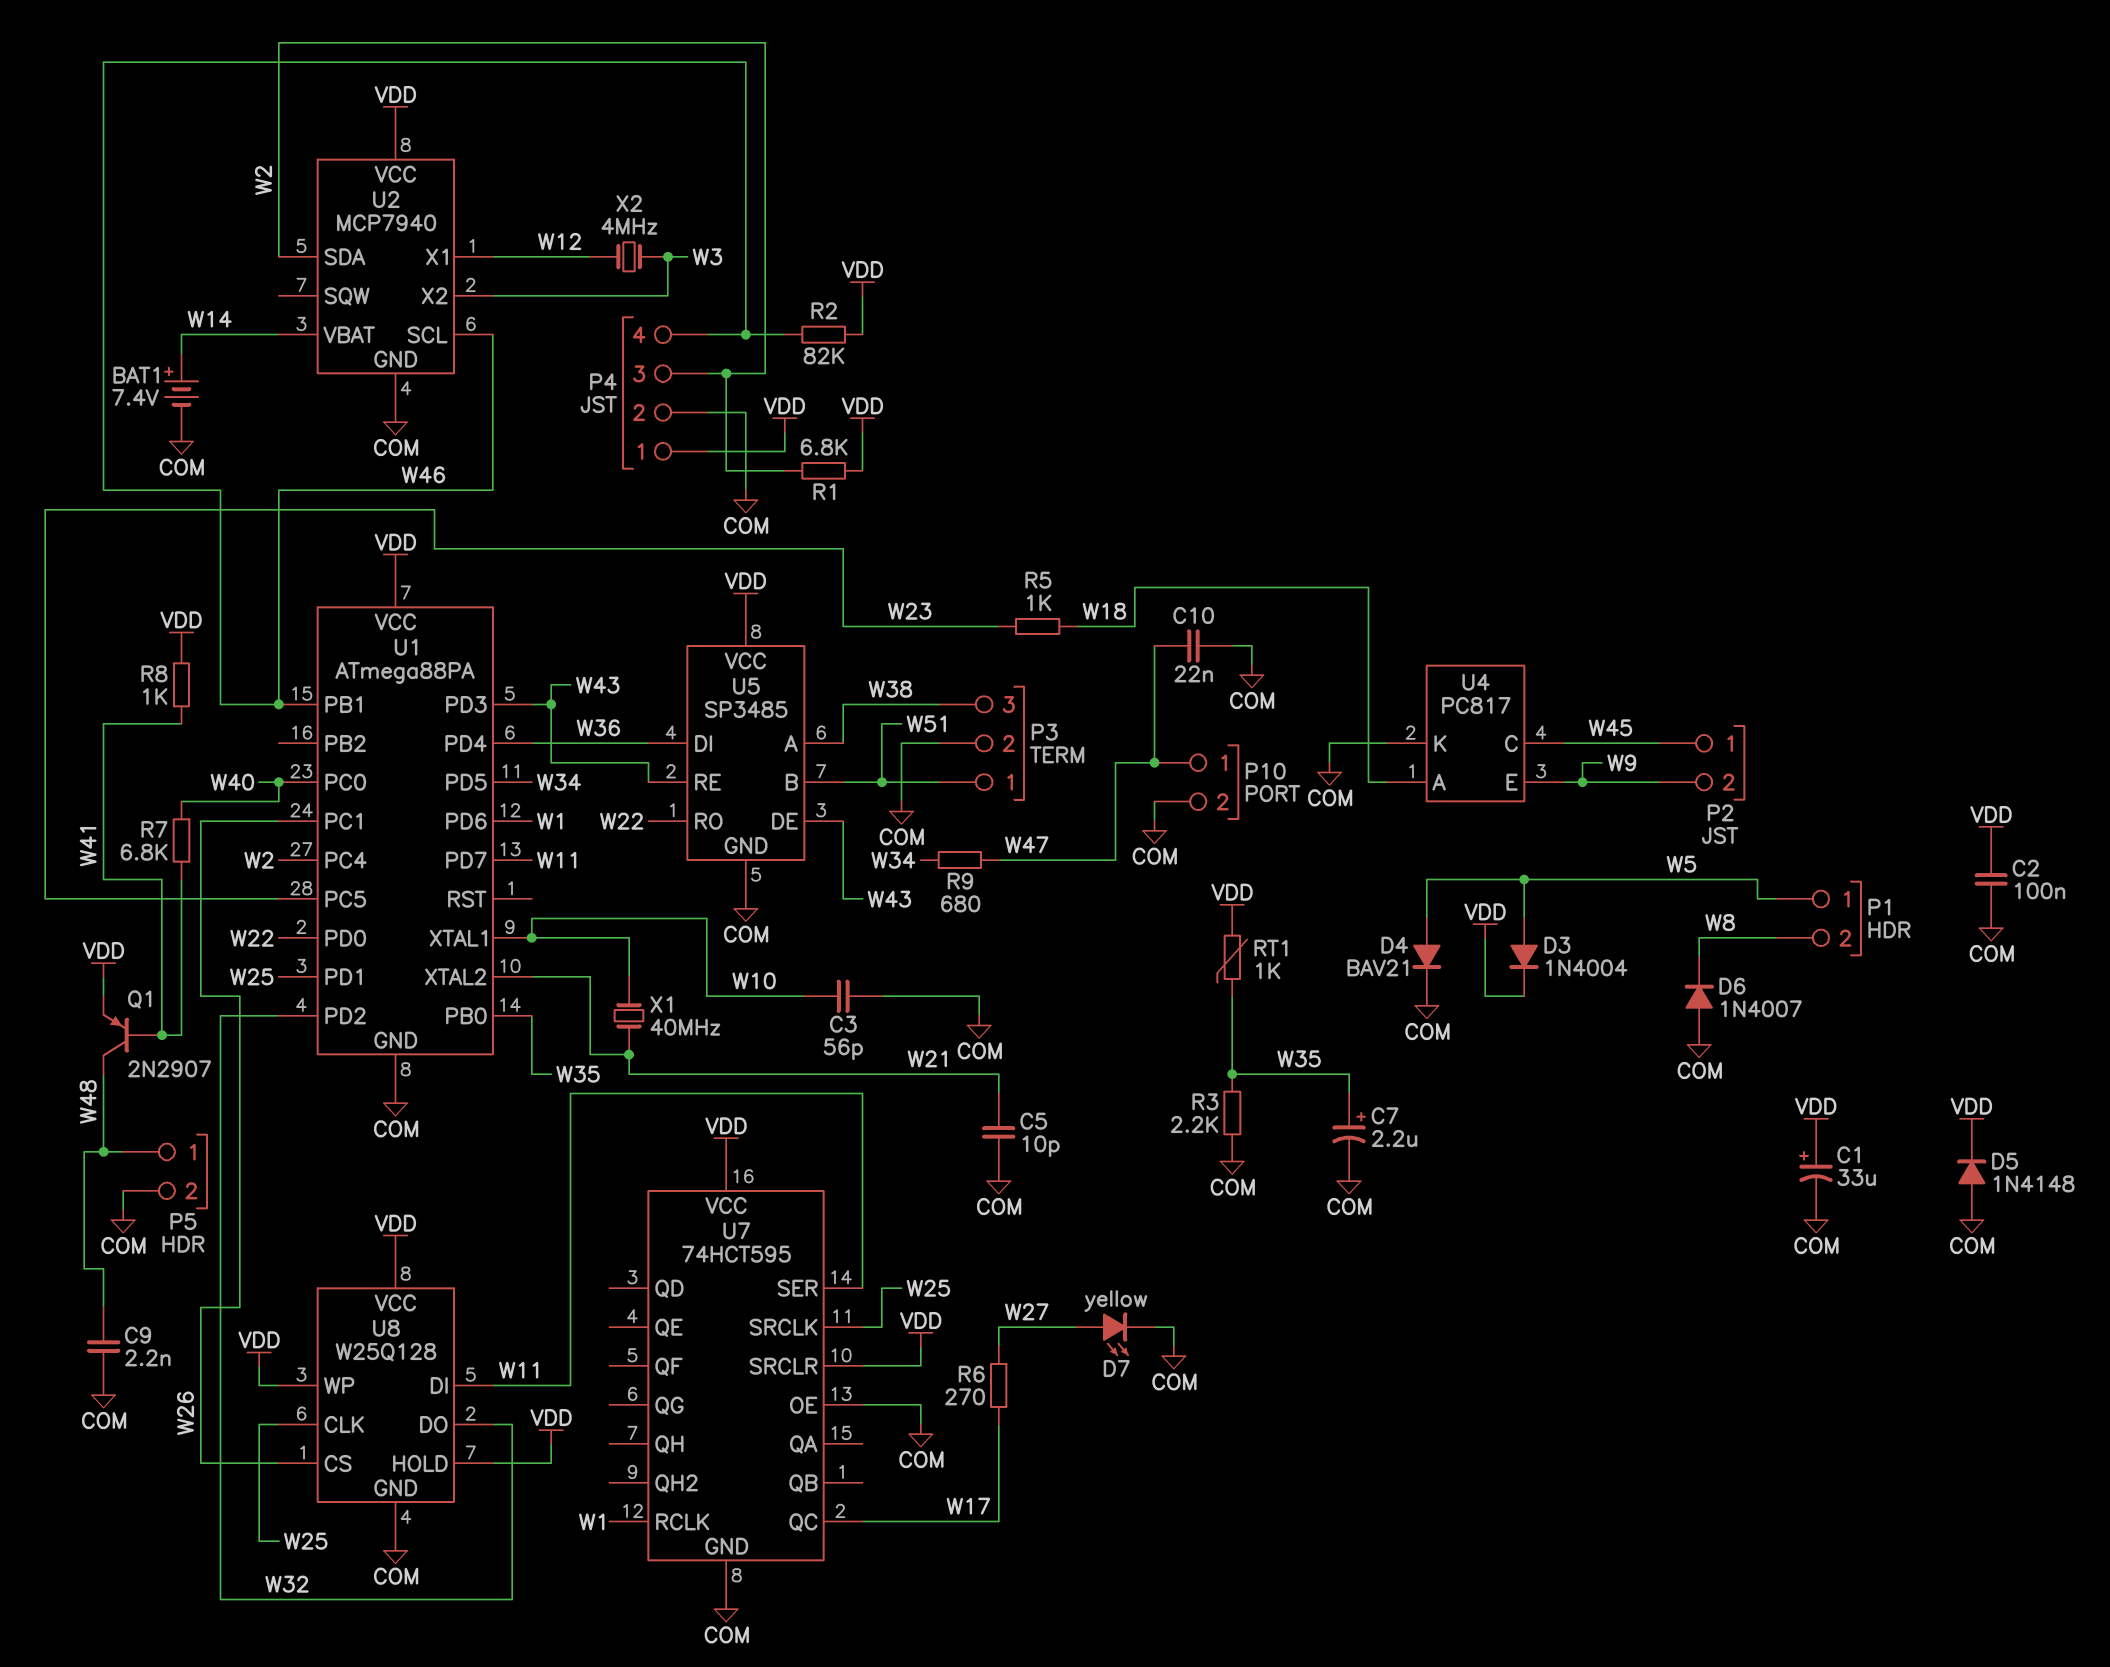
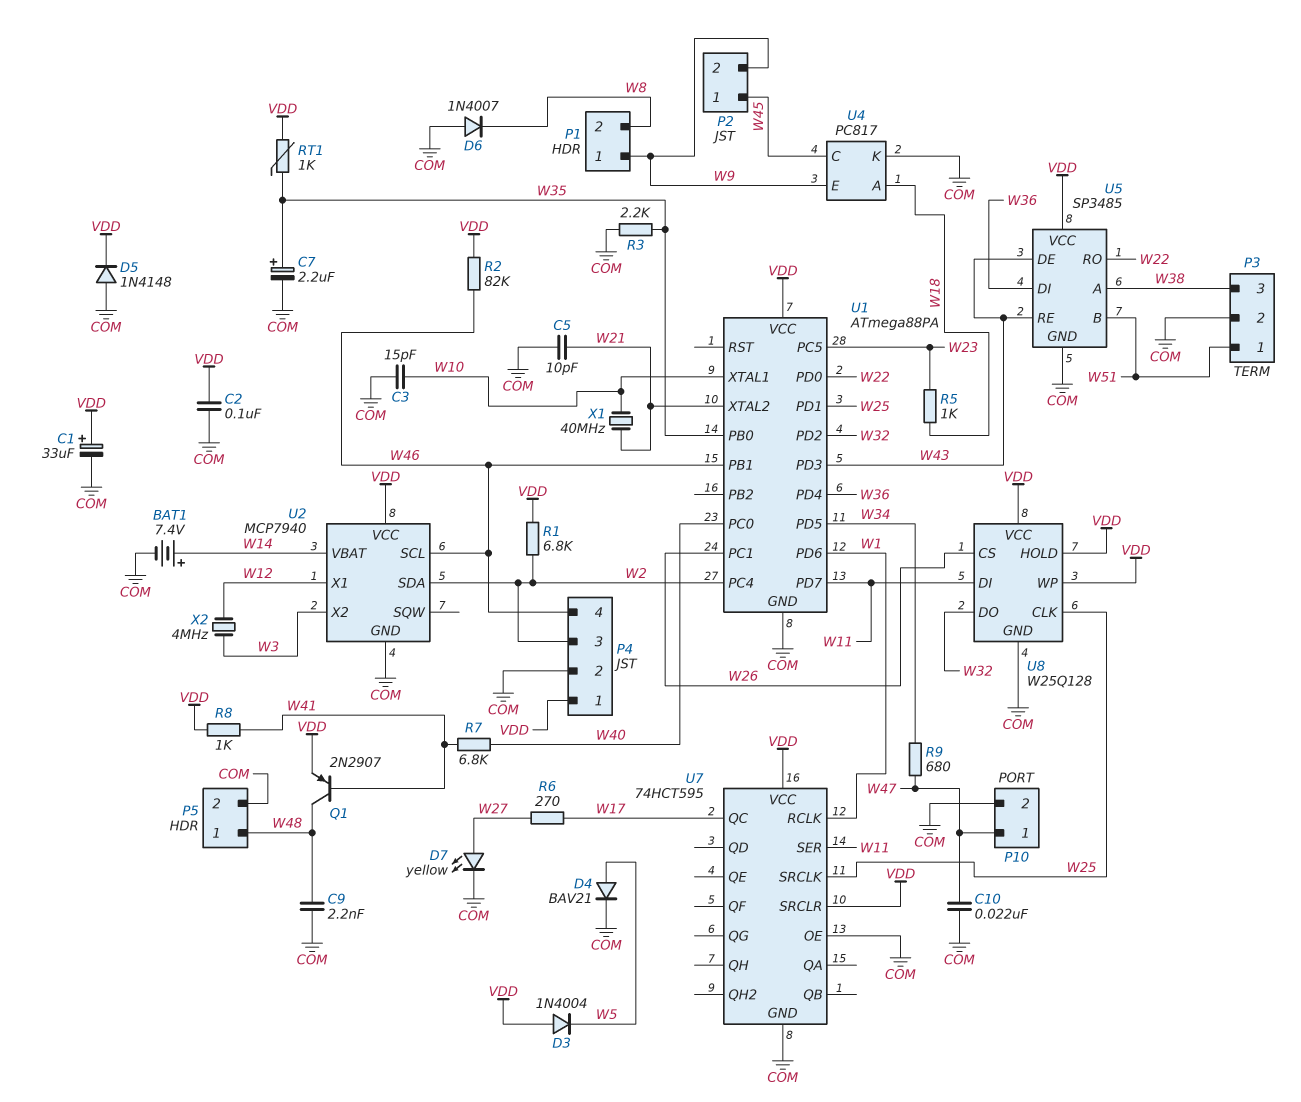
C3: 56pF (COM, W10) -> 15pF (COM, W10)
D3: diode 1N4004 (A W5, K VDD) -> diode 1N4004 (A VDD, K W5)
P1 pin 1: W5 -> W9

